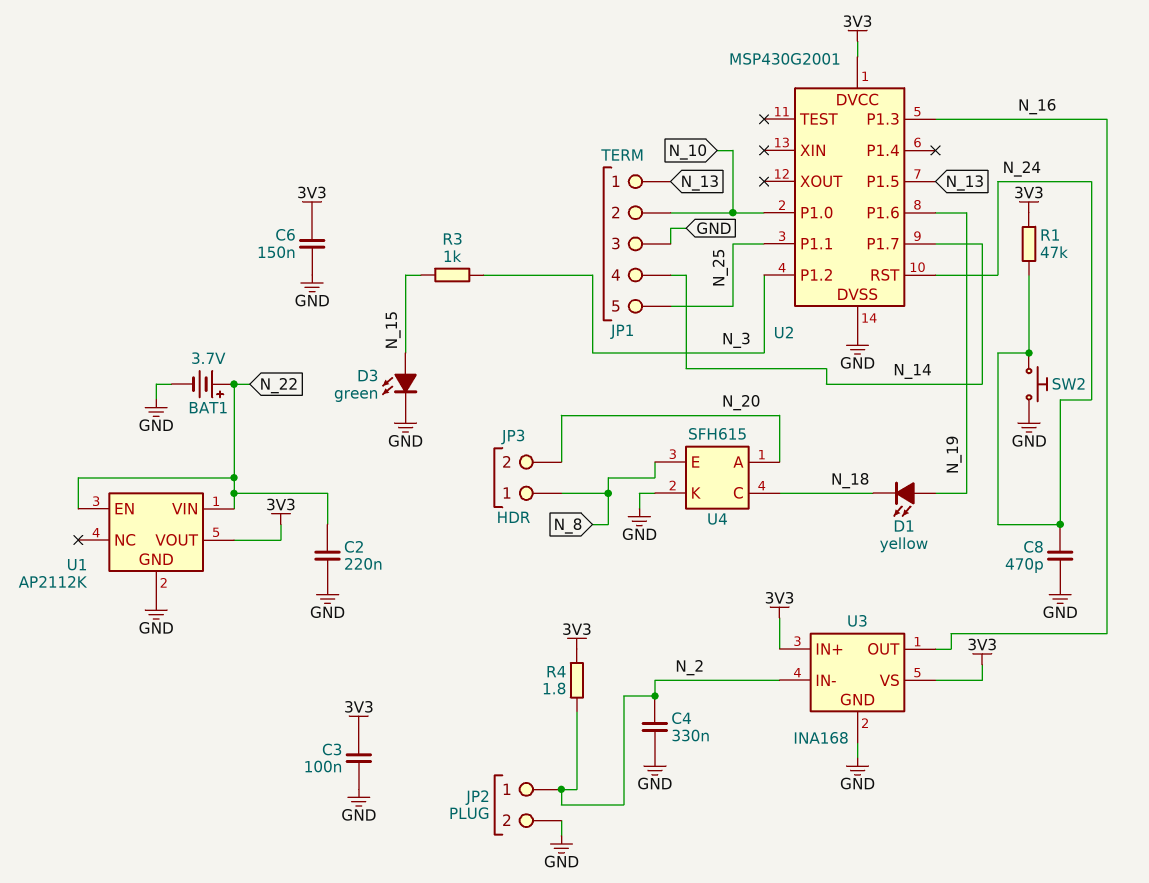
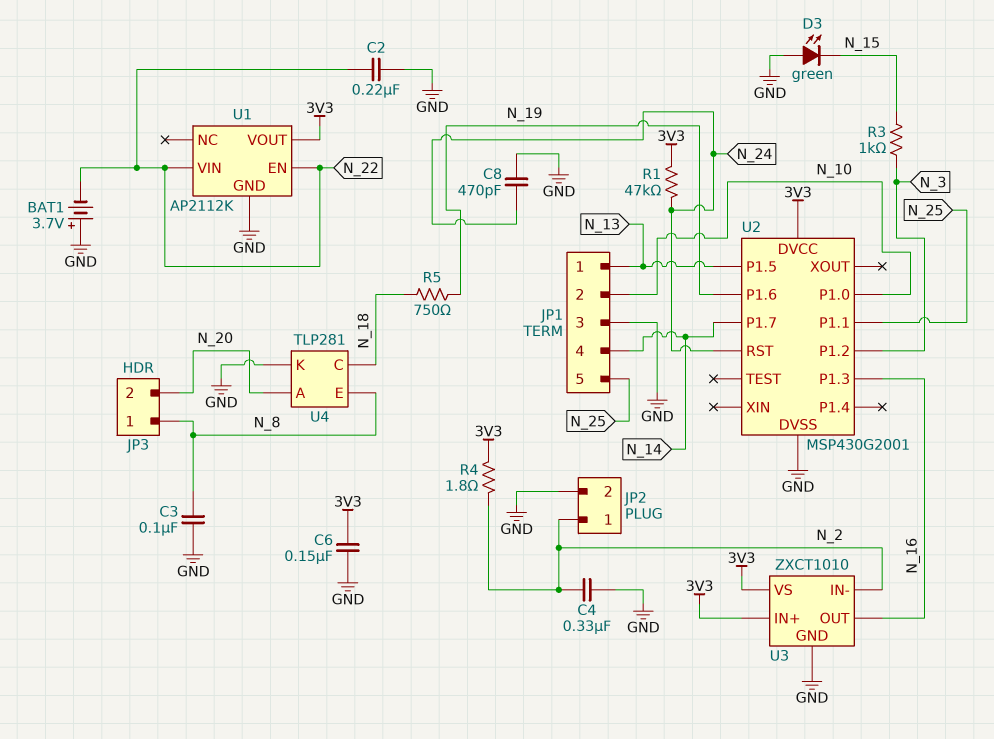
BAT1: 3.7V (plus N_22, minus GND) -> 3.7V (plus GND, minus N_22)
C3: 100nF (3V3, GND) -> 100nF (GND, N_8)
D1: LED yellow (A N_19, K N_18) -> none
D3: LED green (A N_15, K GND) -> LED green (A GND, K N_15)
R5: none -> 750 (N_18, N_19)
SW2: button (GND, N_24) -> none
U3: INA168 -> ZXCT1010
U4: SFH615 -> TLP281

